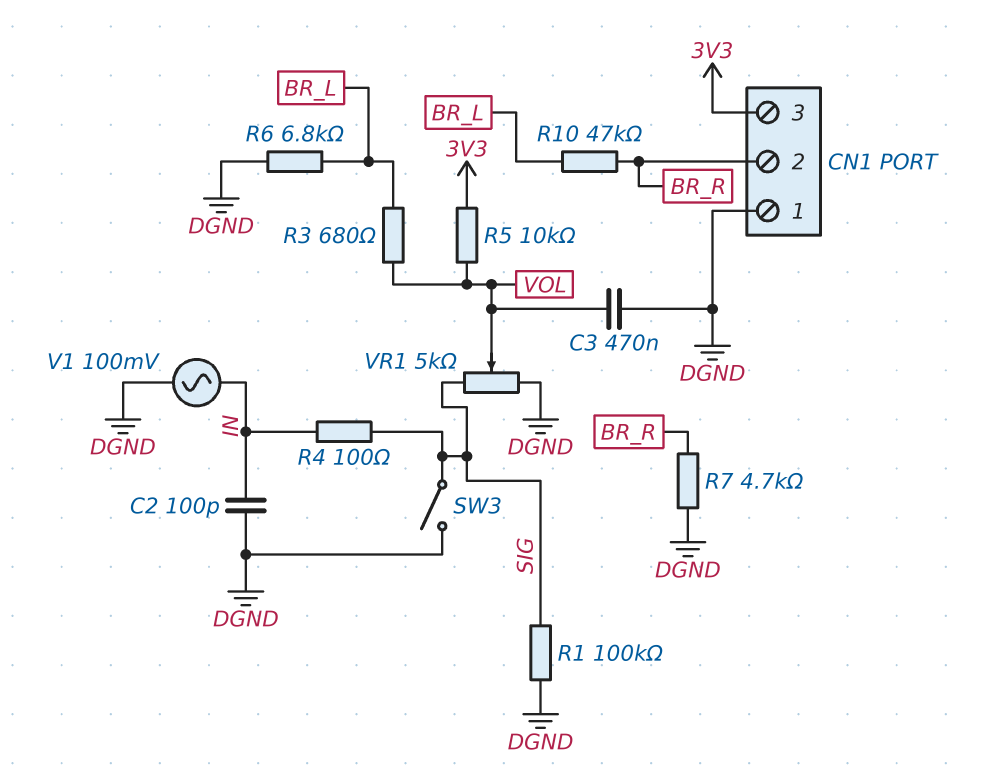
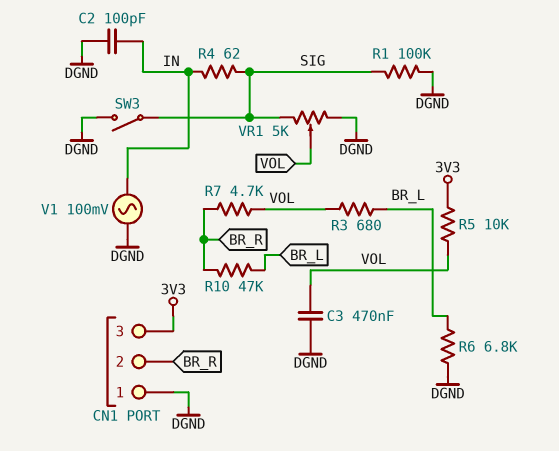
R4: 100 (IN, SIG) -> 62 (IN, SIG)
R7: 4.7k (BR_R, DGND) -> 4.7k (BR_R, VOL)

